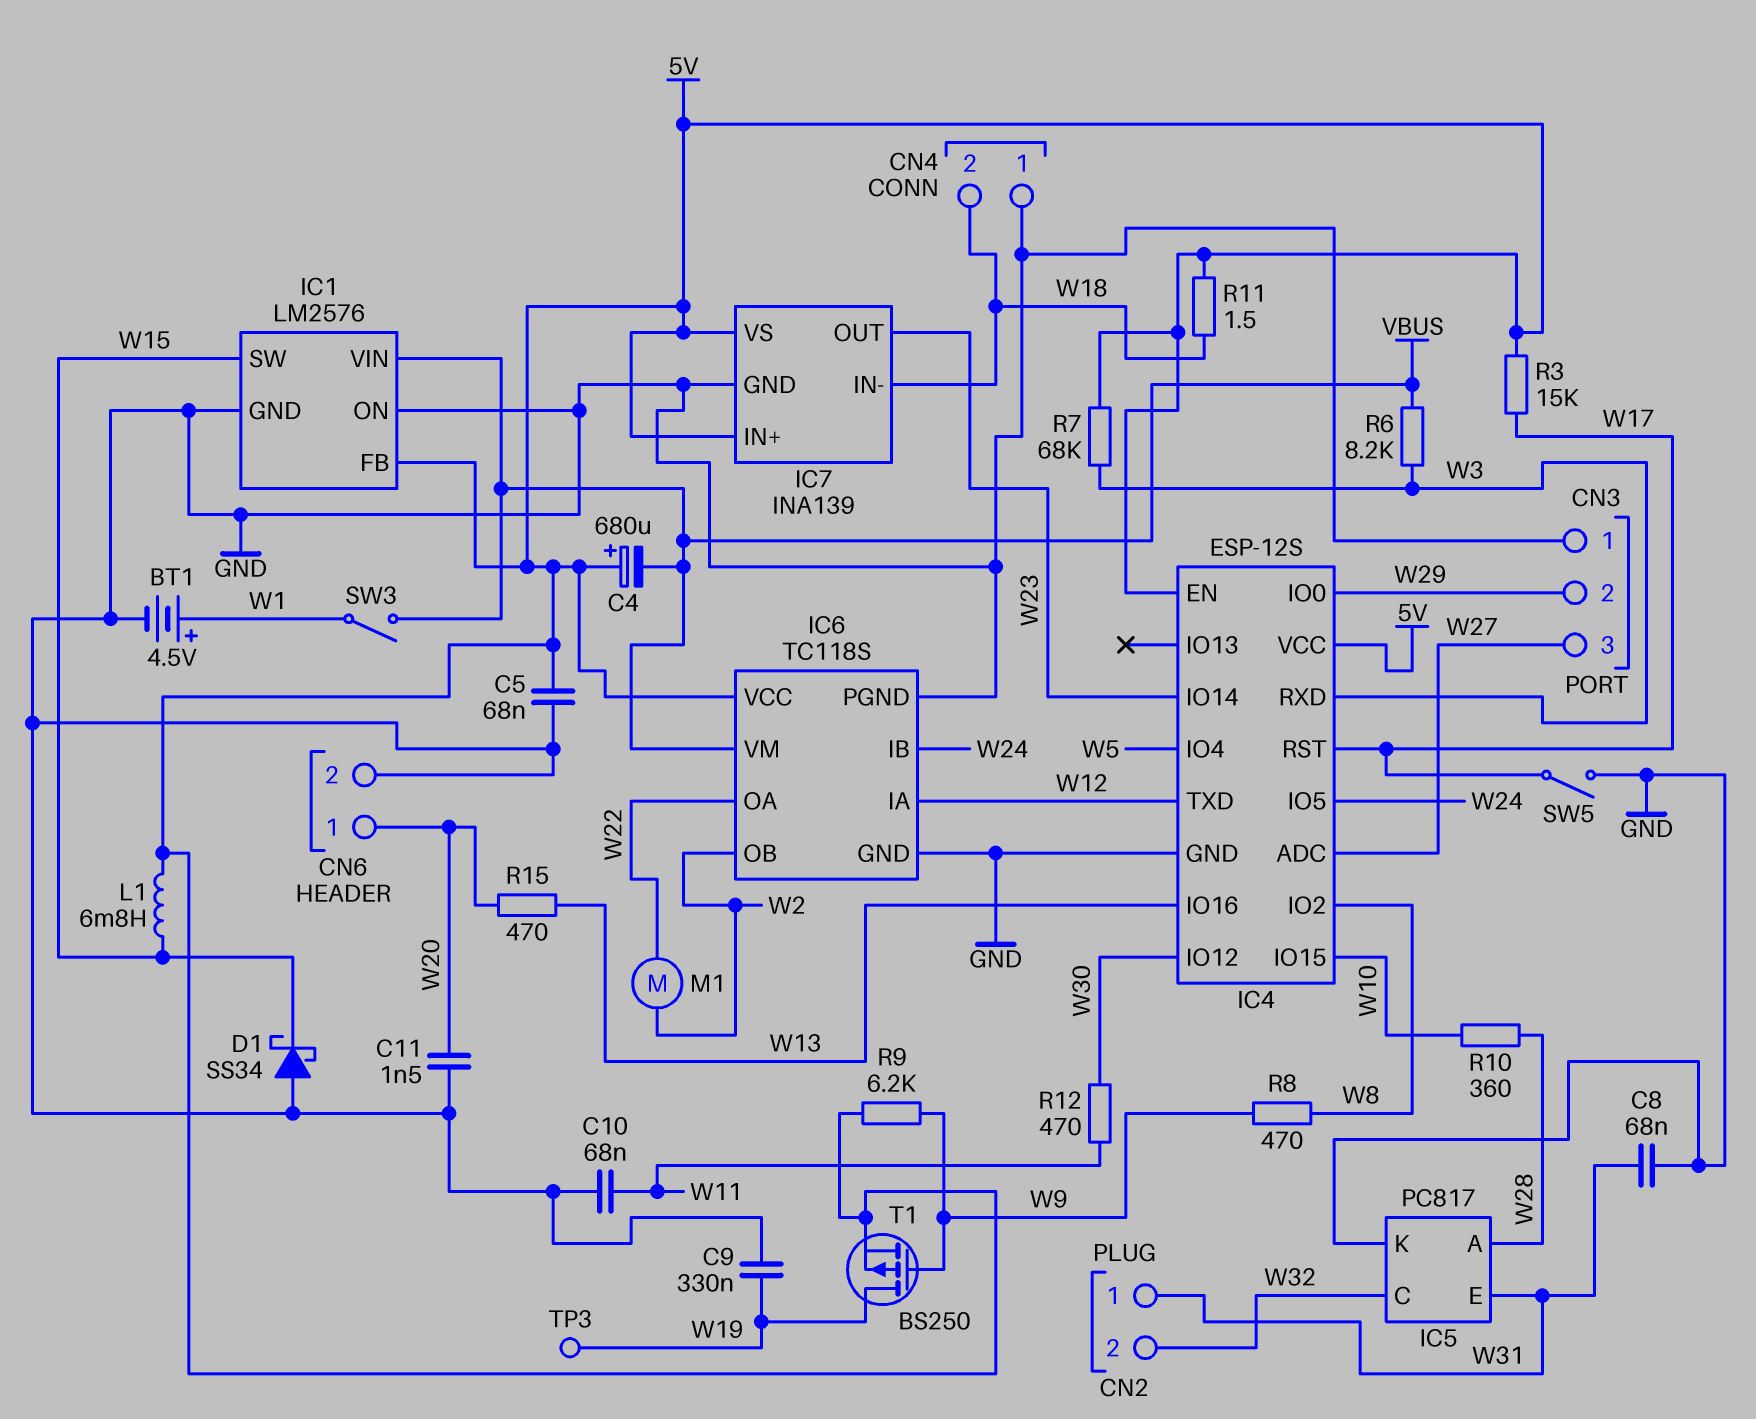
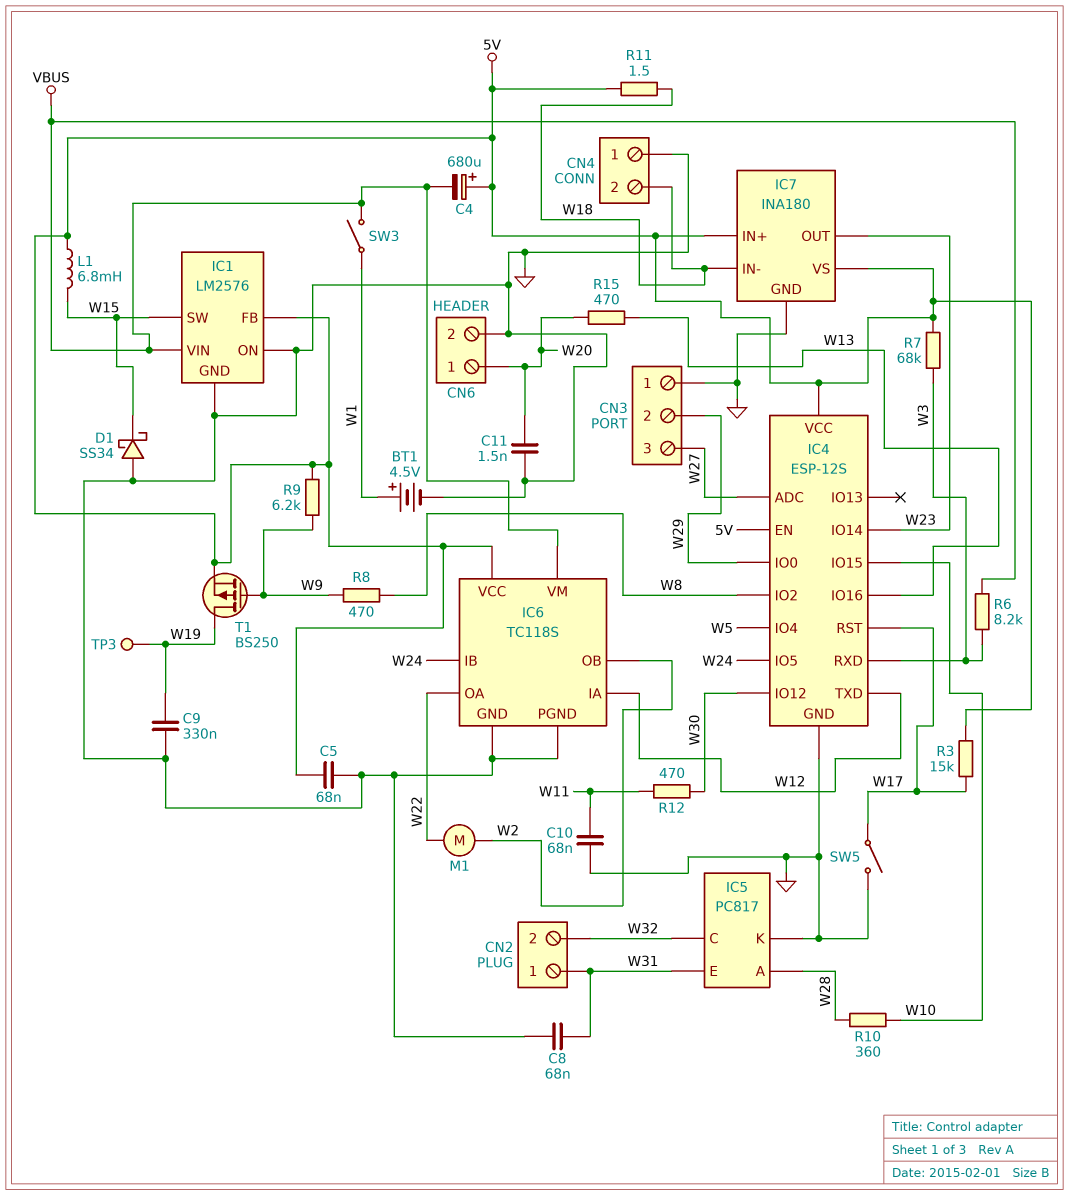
IC7: INA139 -> INA180

